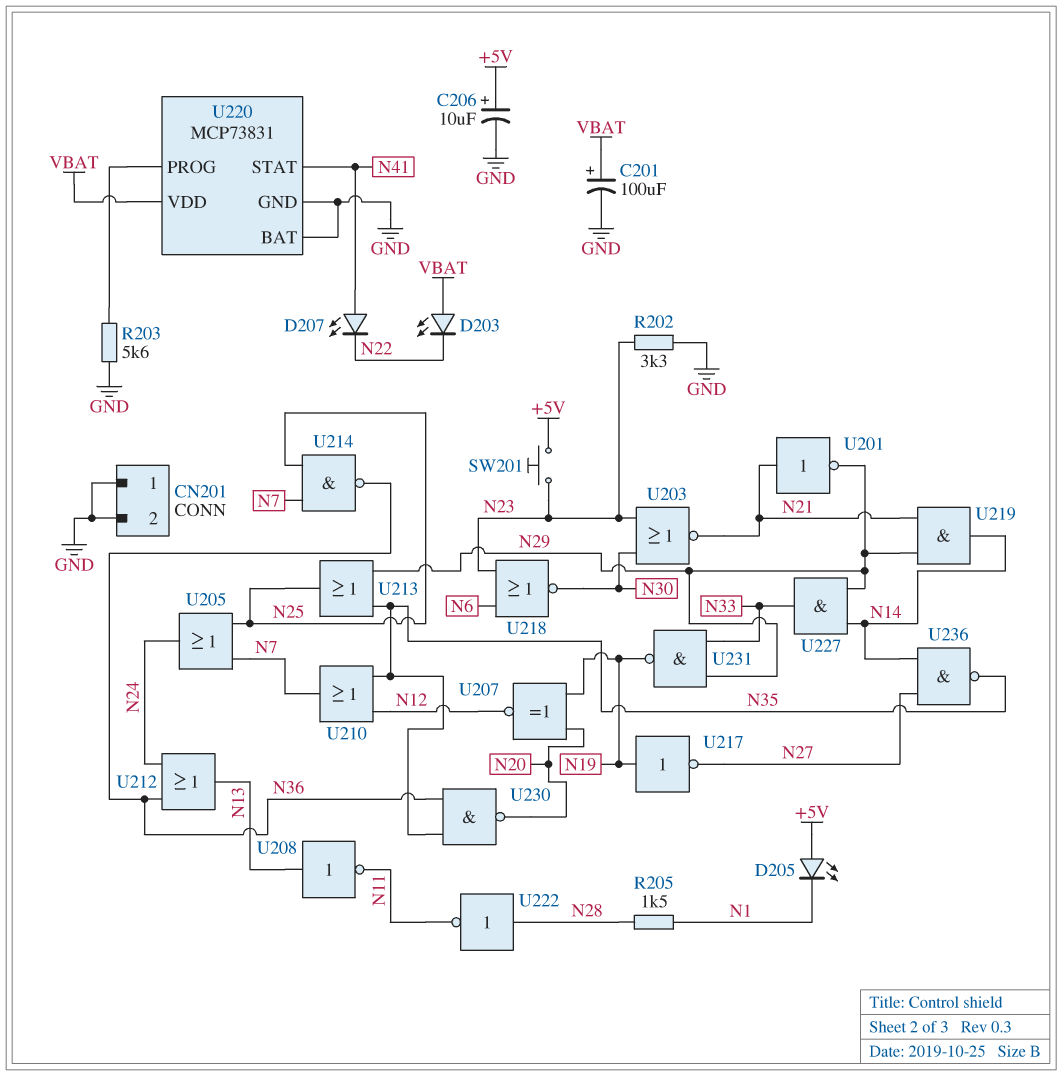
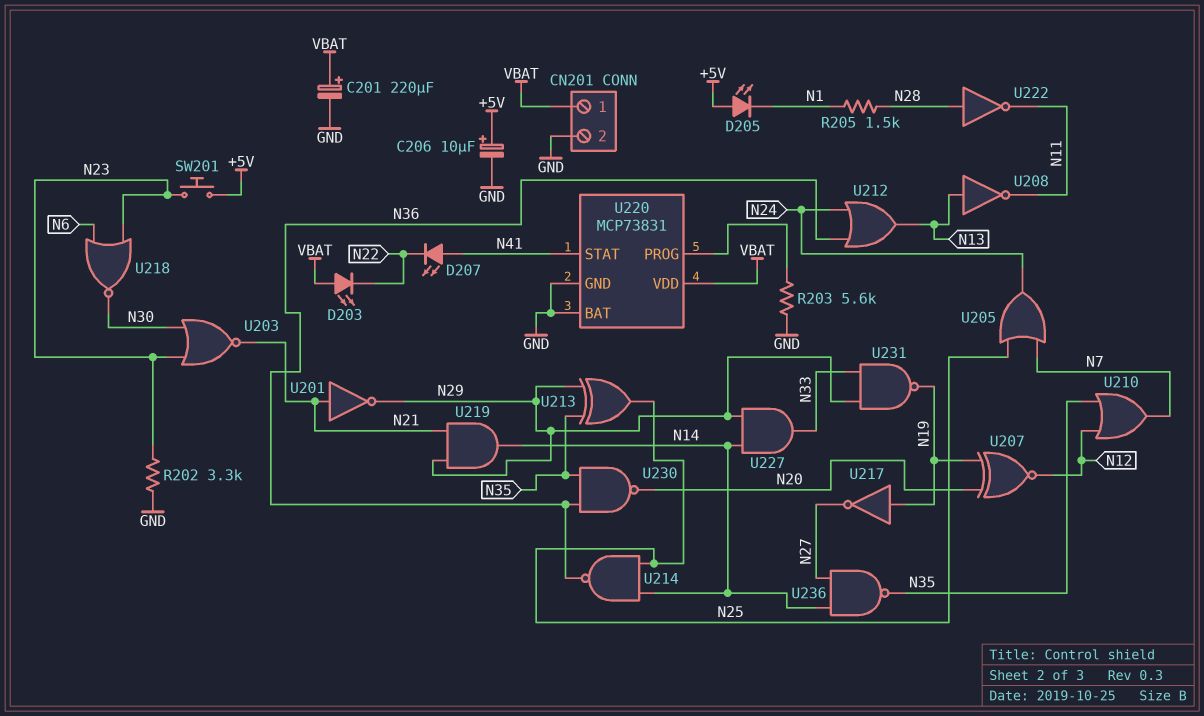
C201: 100uF (plus VBAT, minus GND) -> 220uF (plus VBAT, minus GND)
CN201 pin 1: GND -> VBAT
U213: OR (in N29, in N35, out N25) -> XOR (in N29, in N35, out N25)
U214: NAND (in N7, in N25, out N36) -> NAND (in N14, in N25, out N36)

